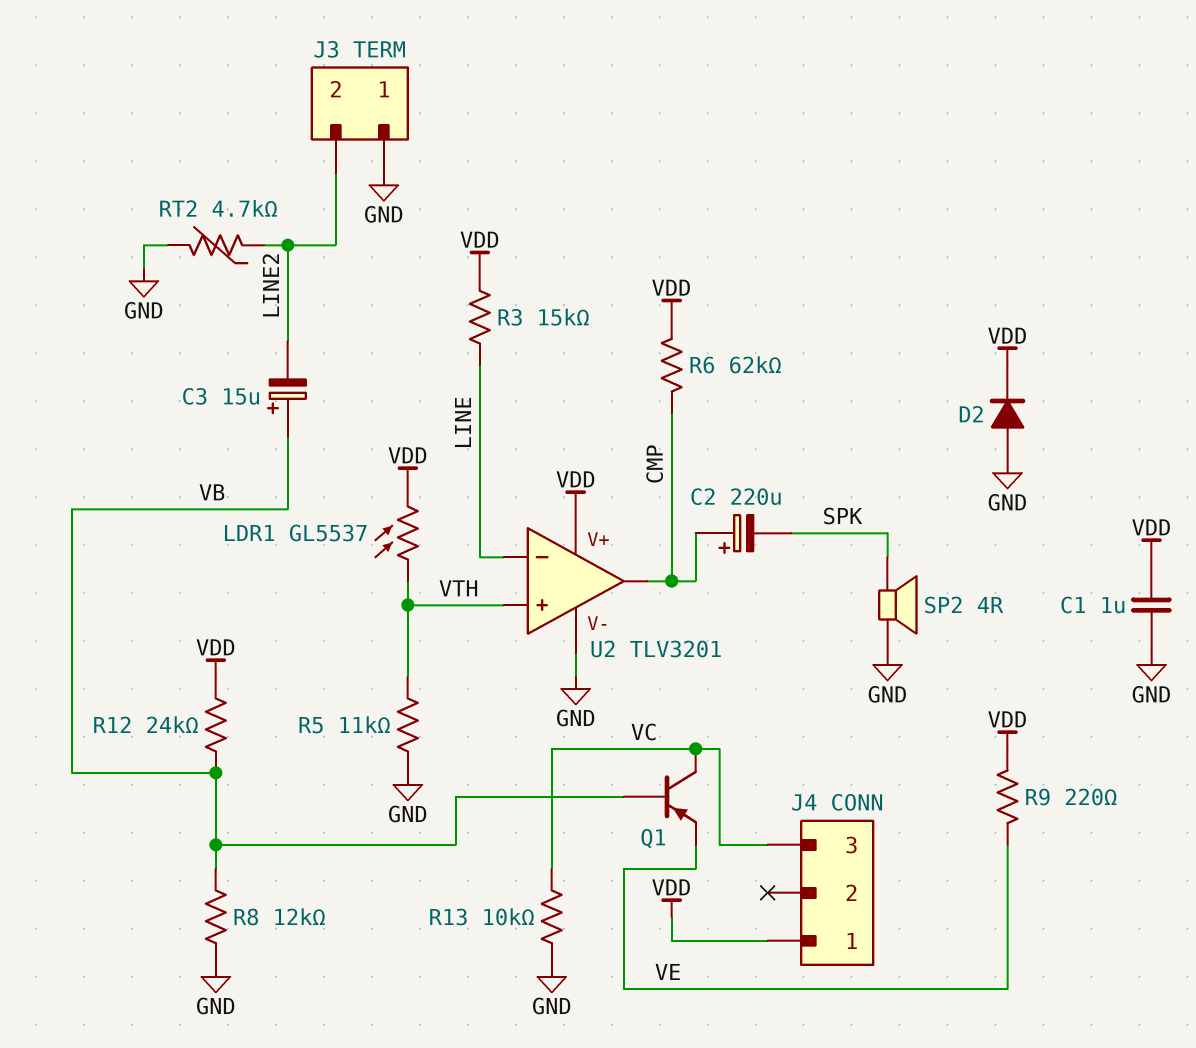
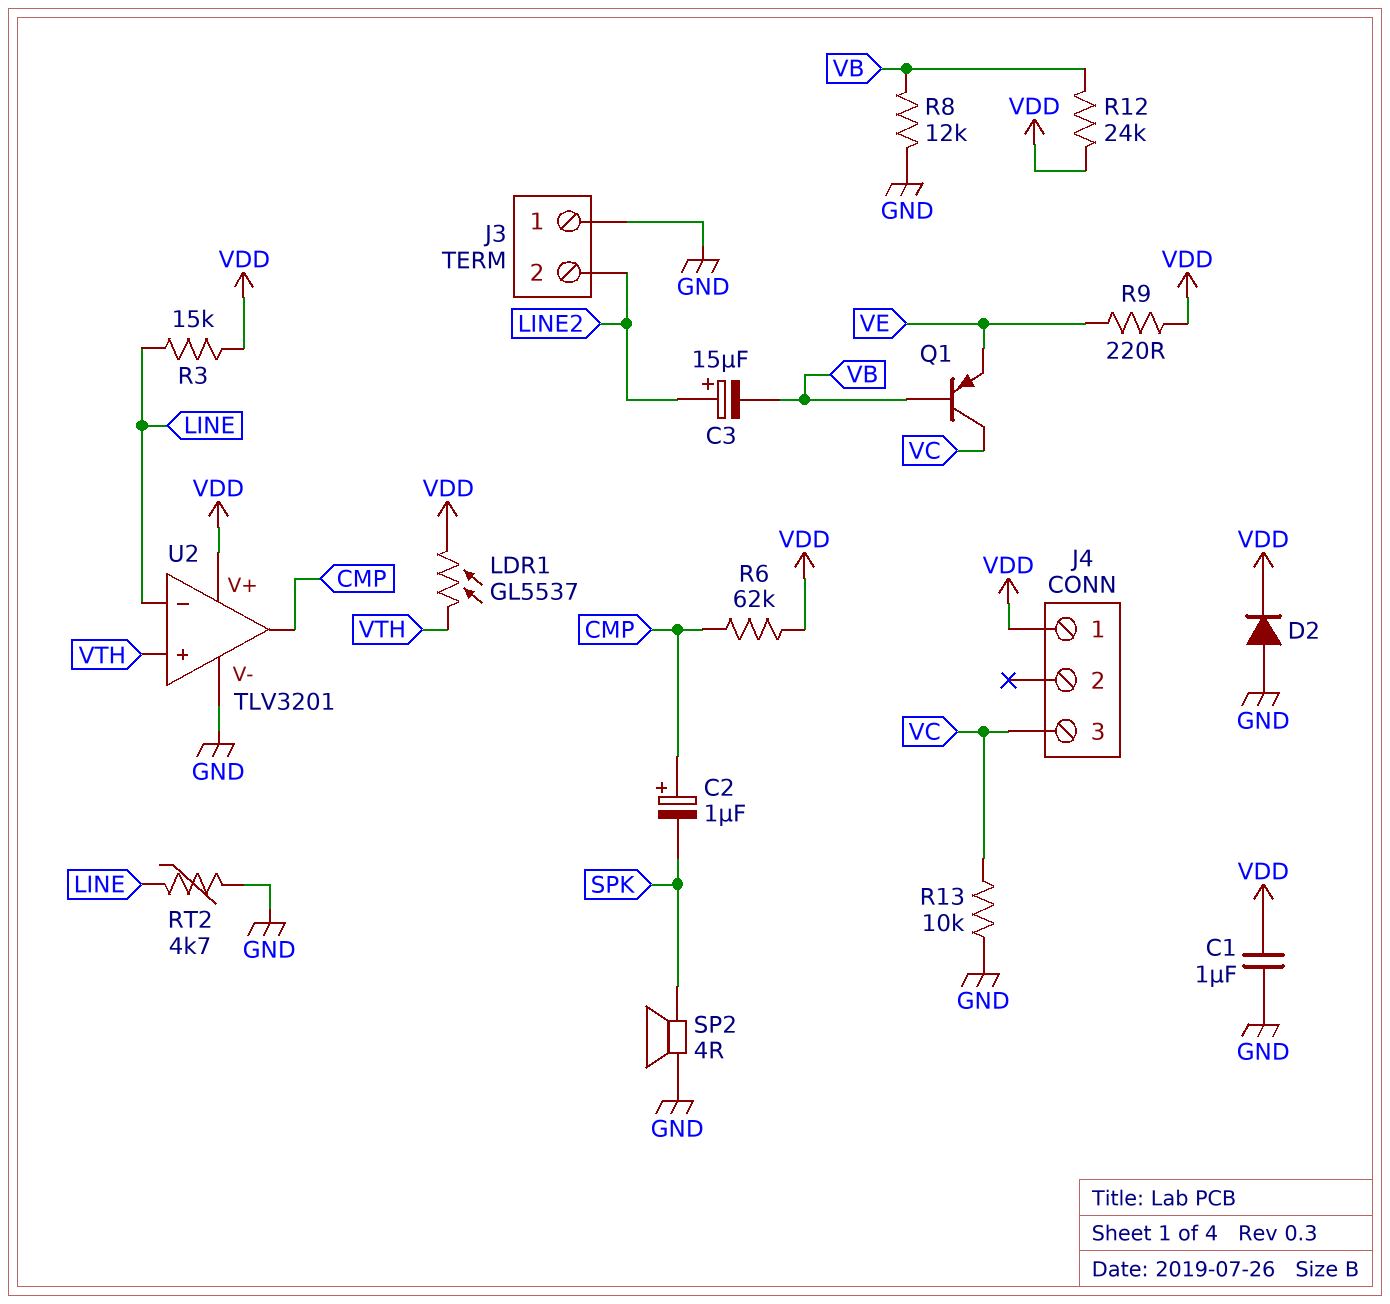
C2: 220uF (plus CMP, minus SPK) -> 1uF (plus CMP, minus SPK)
C3: 15uF (plus VB, minus LINE2) -> 15uF (plus LINE2, minus VB)
R5: 11k (GND, VTH) -> none
RT2: 4.7k (GND, LINE2) -> 4.7k (GND, LINE)

